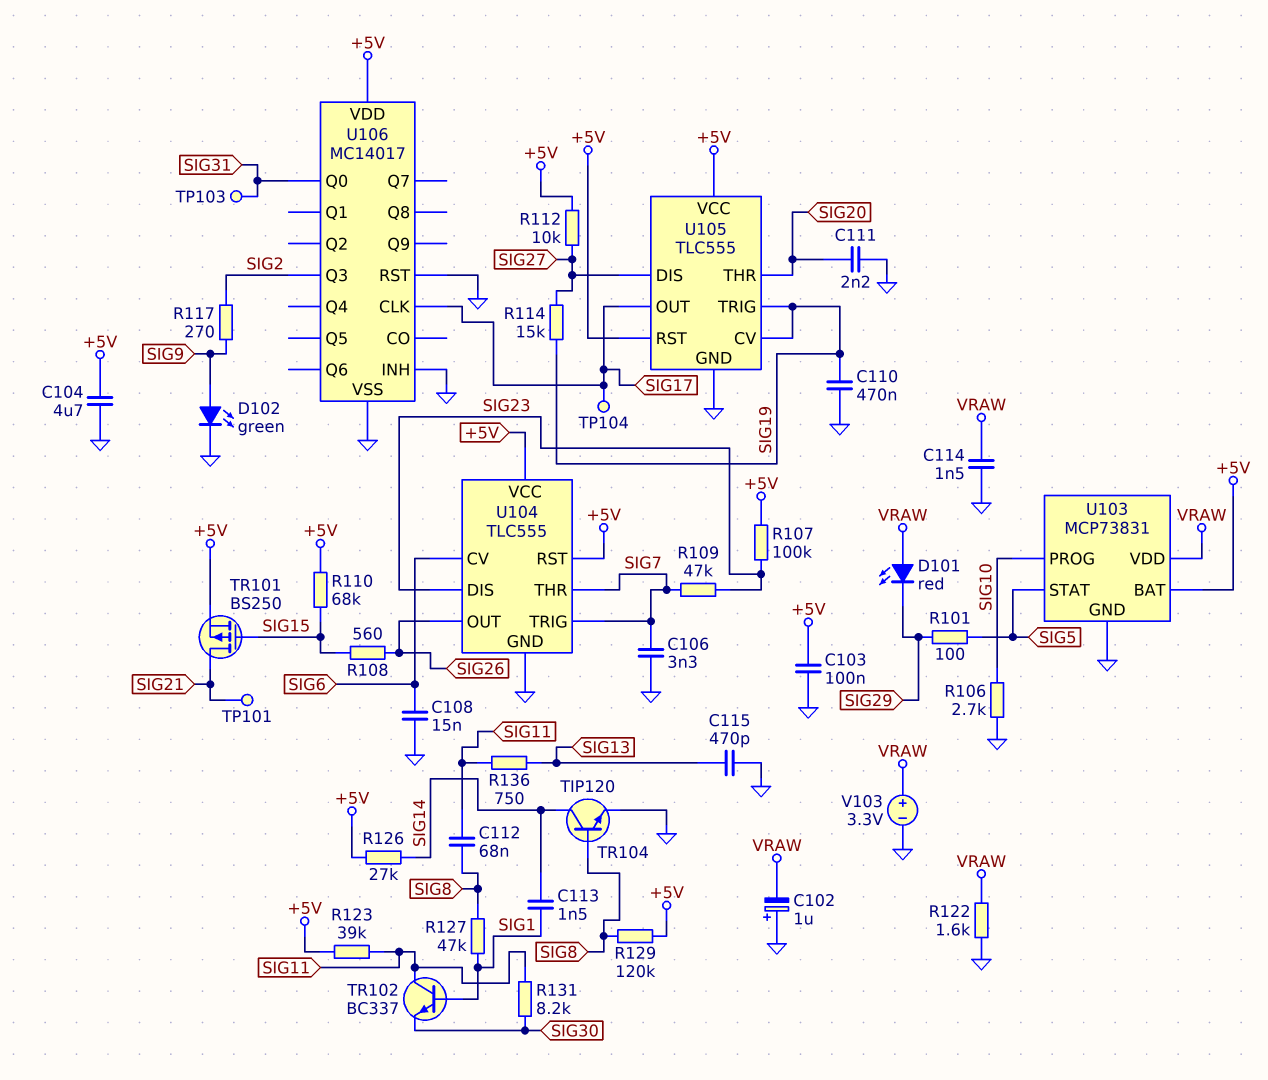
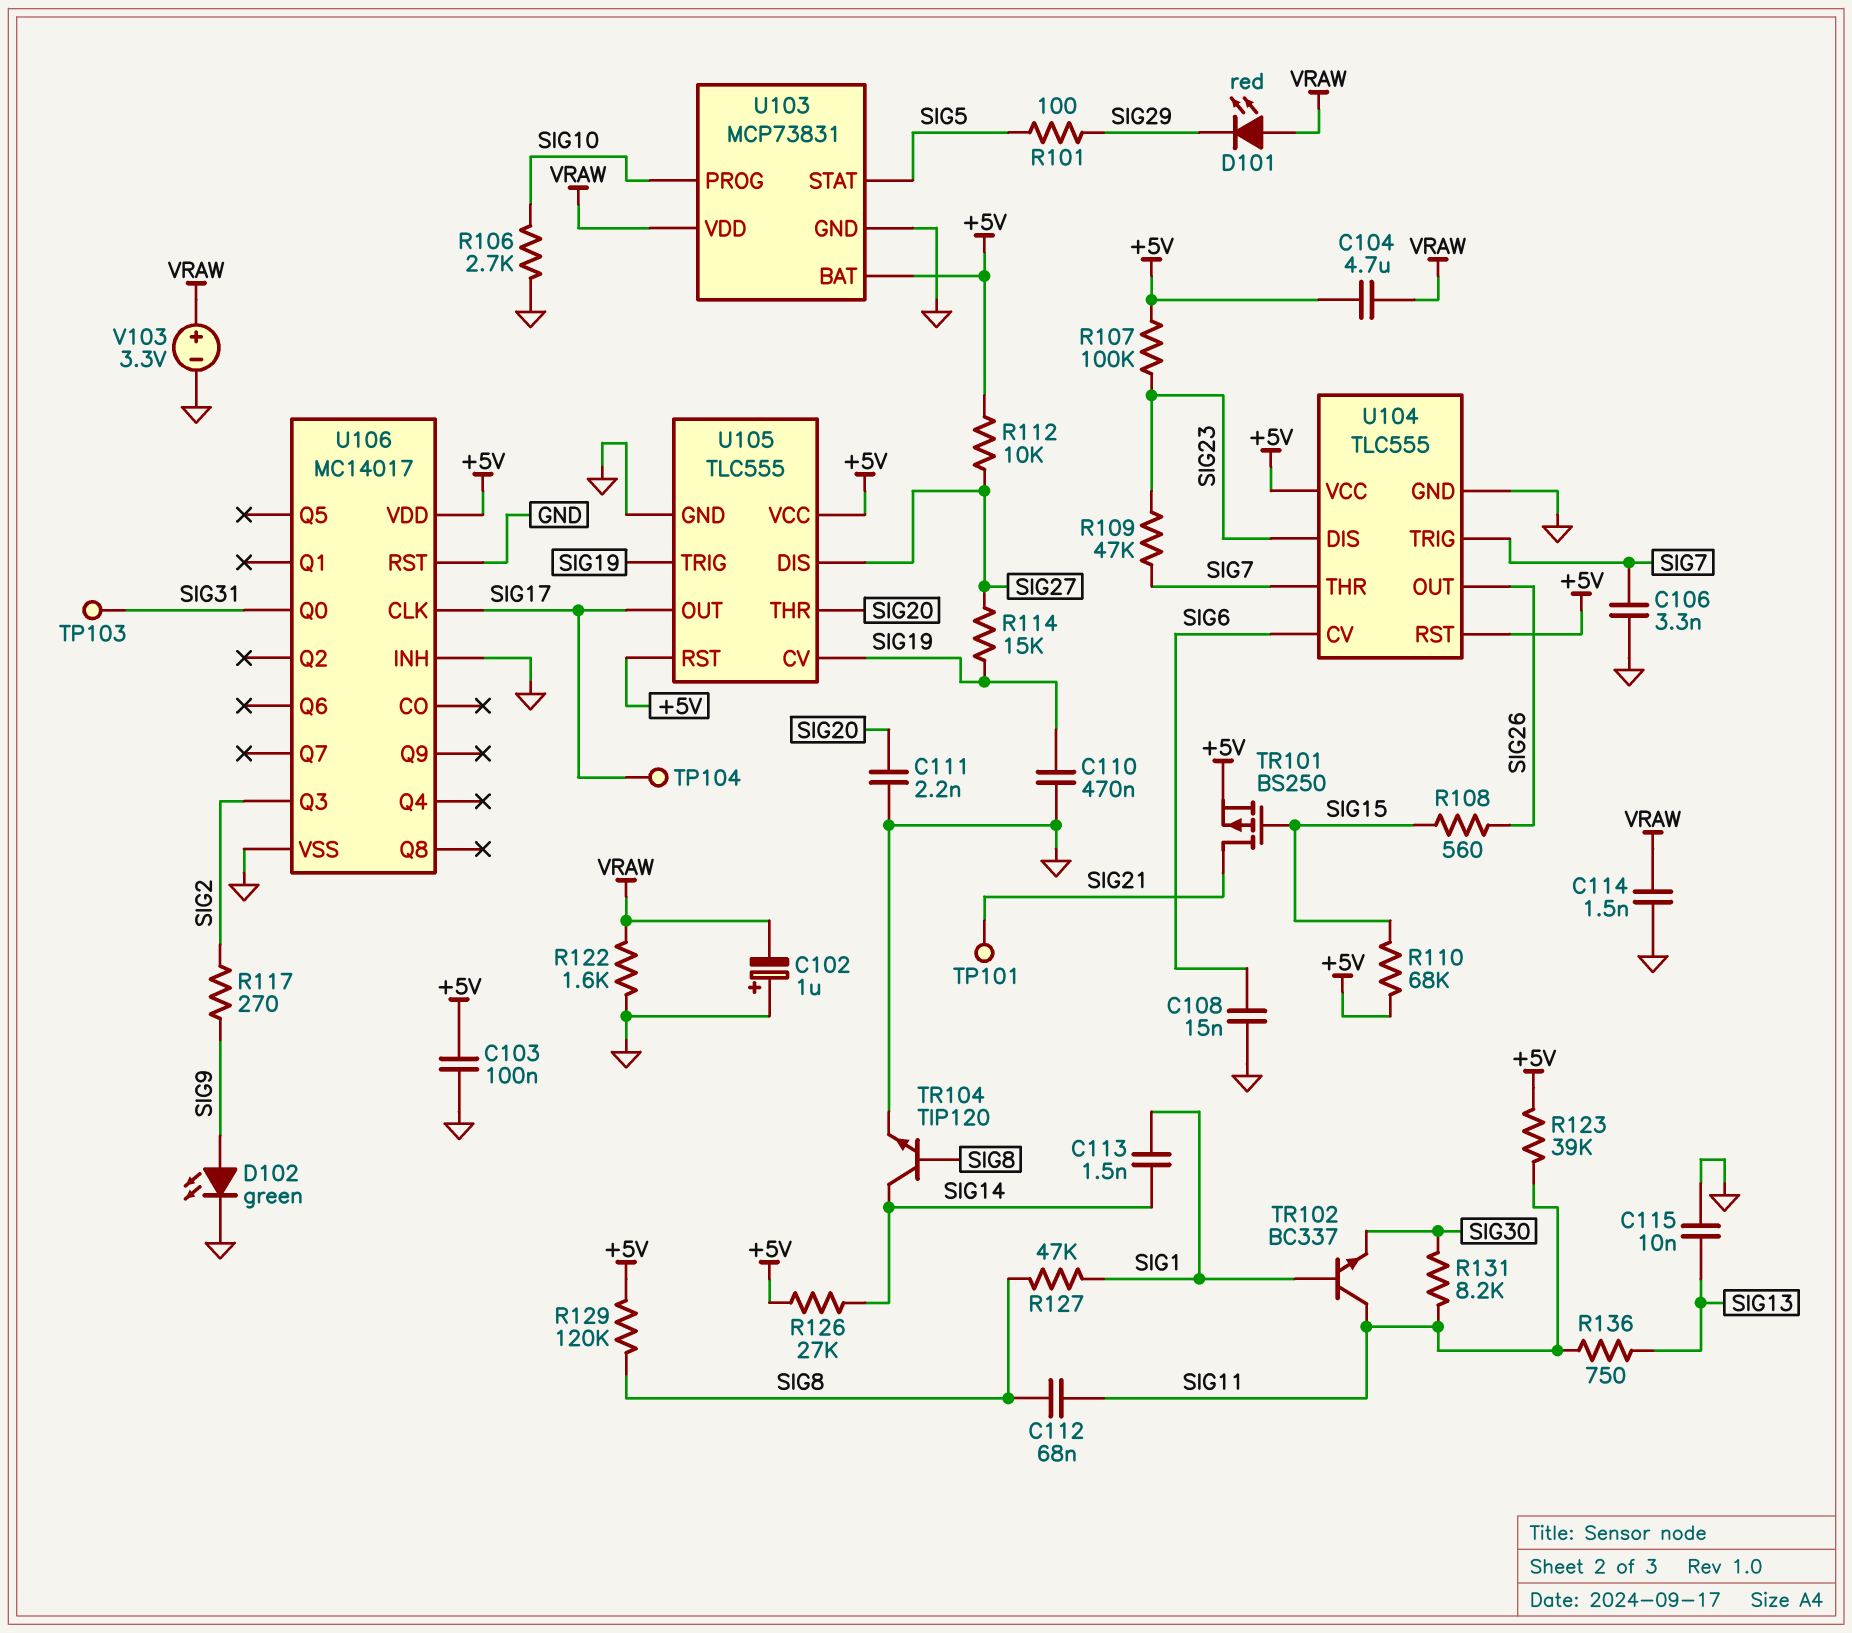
C104: 4.7uF (+5V, GND) -> 4.7uF (+5V, VRAW)
C115: 470pF (GND, SIG13) -> 10nF (GND, SIG13)

